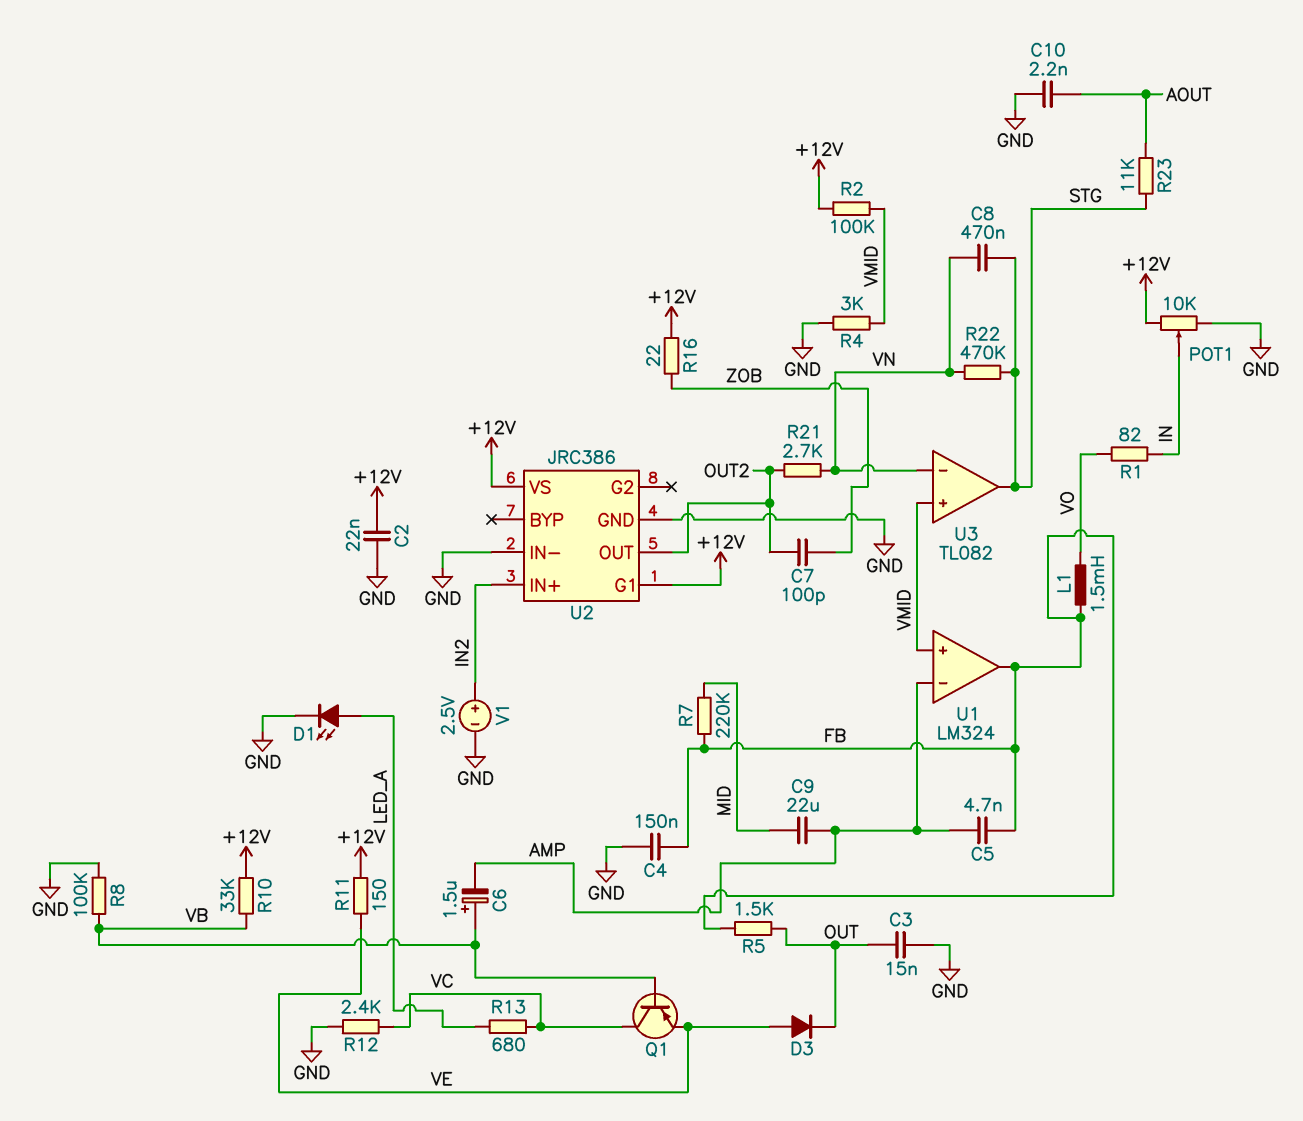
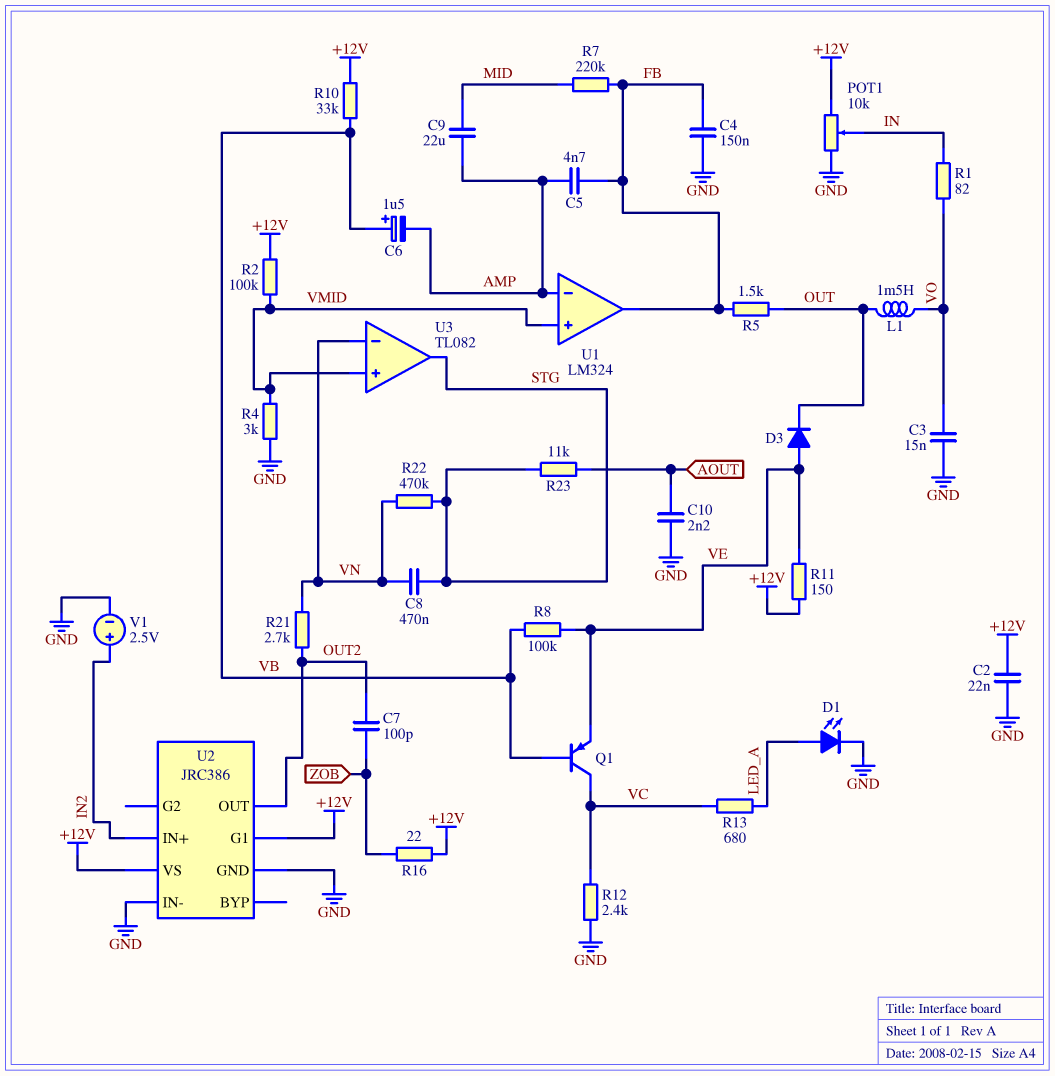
C3: 15nF (GND, OUT) -> 15nF (GND, VO)
L1: 1.5mH (FB, VO) -> 1.5mH (OUT, VO)
R8: 100k (GND, VB) -> 100k (VB, VE)

